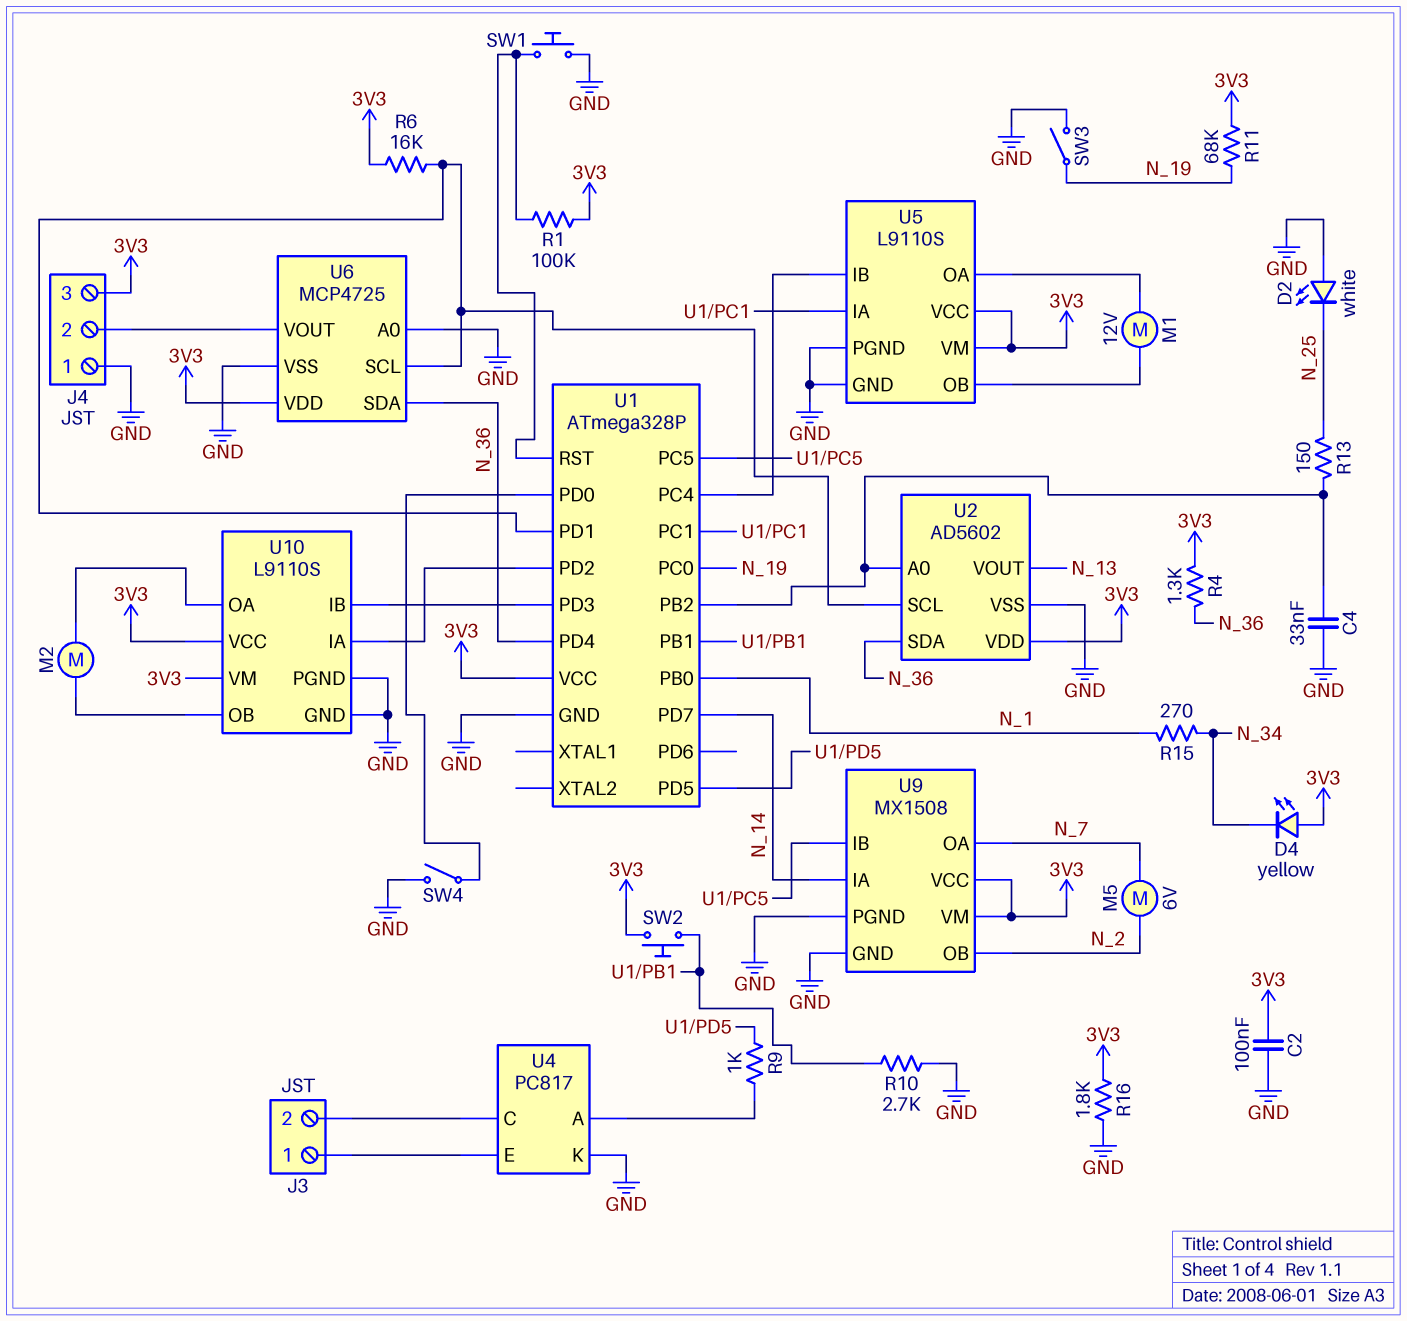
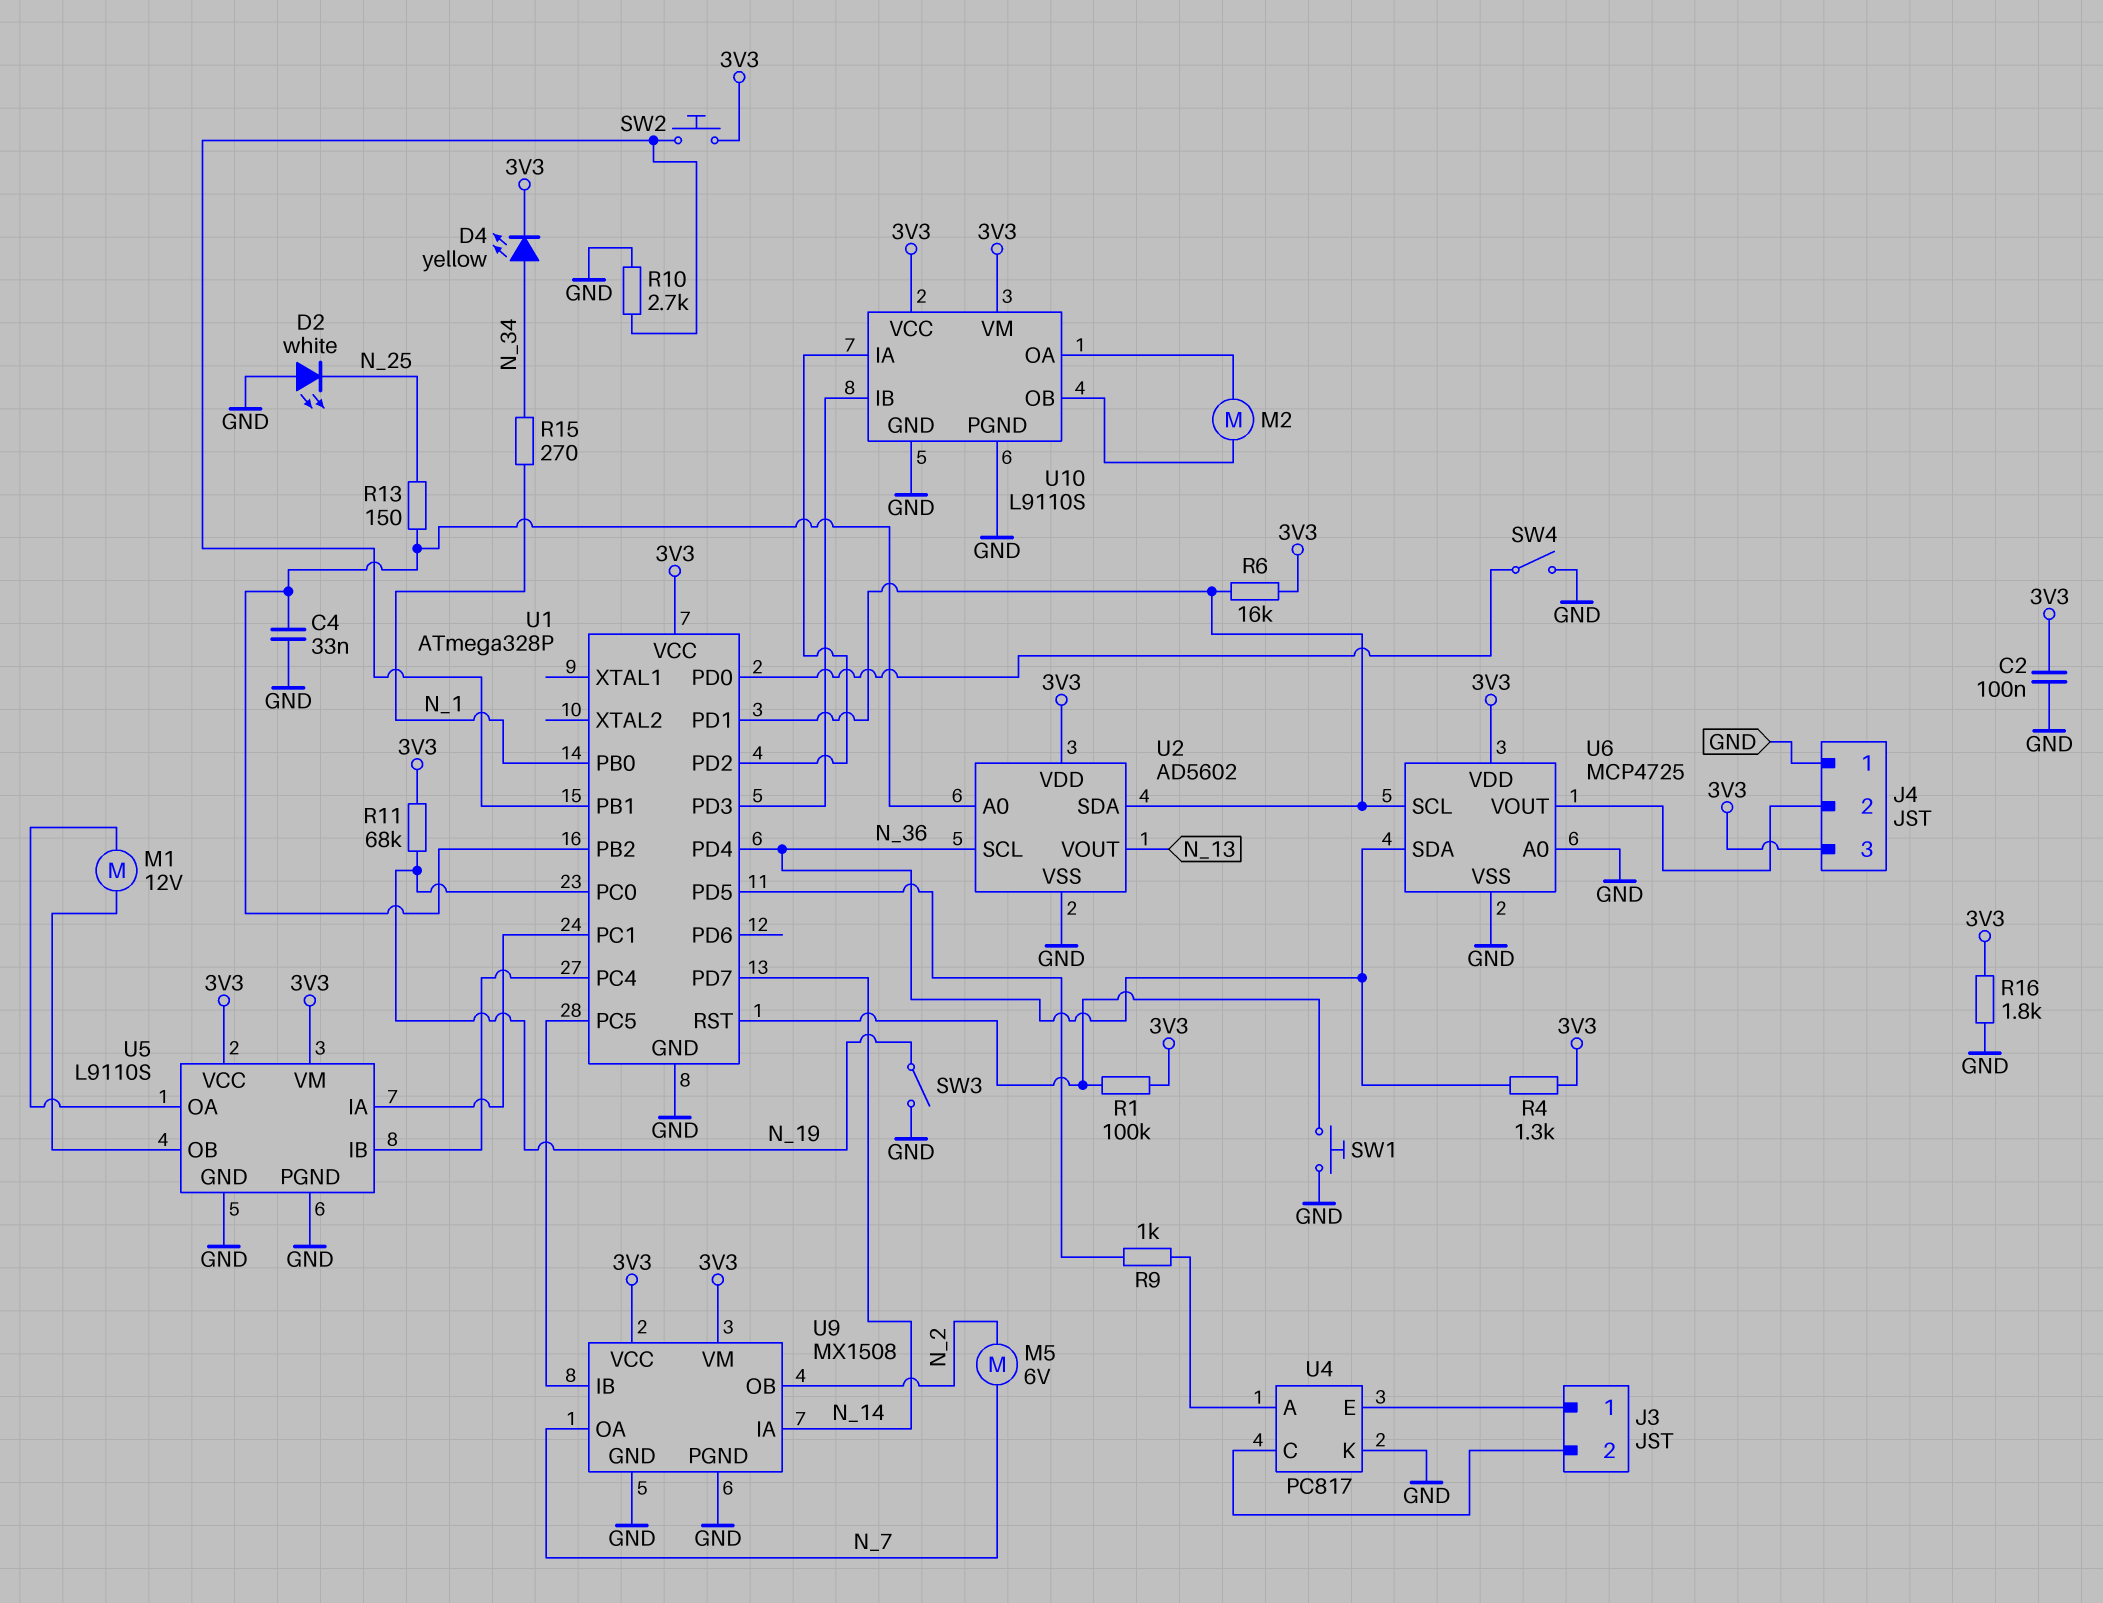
D4: LED yellow (A 3V3, K N_34) -> LED yellow (A N_34, K 3V3)
U2 pin SCL: U1/PD1 -> N_36
U2 pin SDA: N_36 -> U1/PD1

